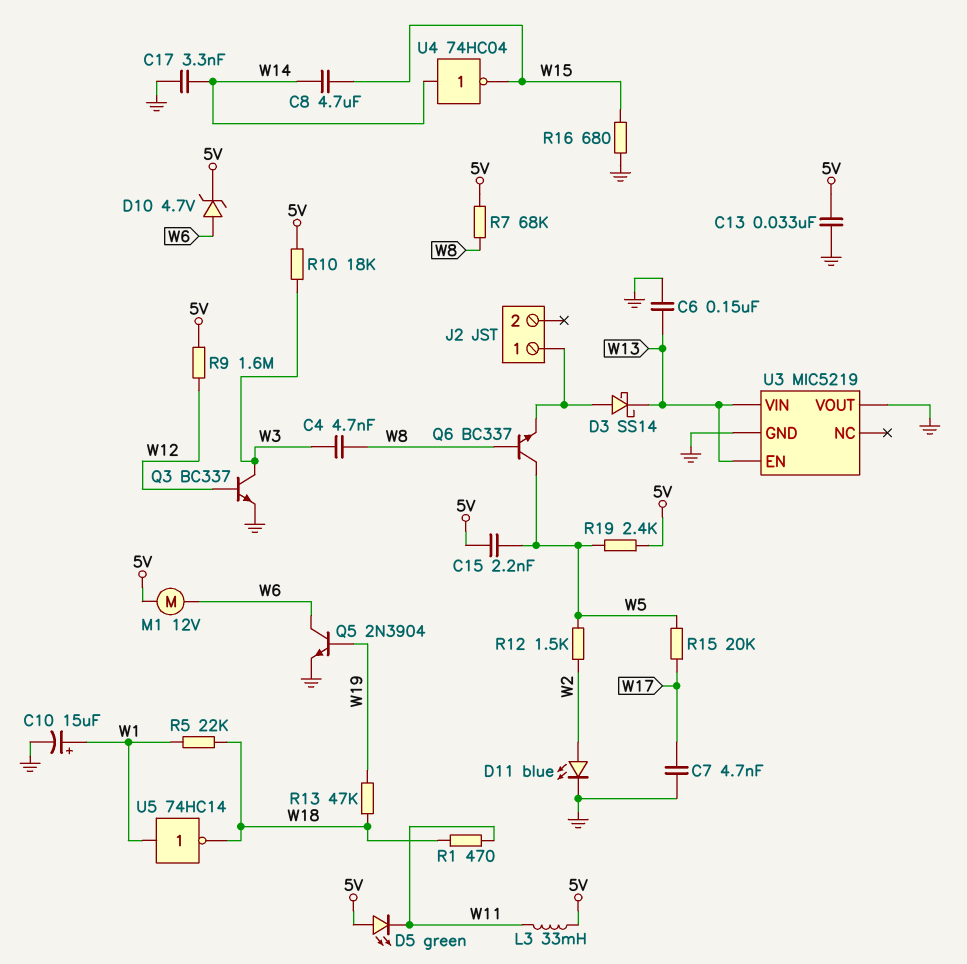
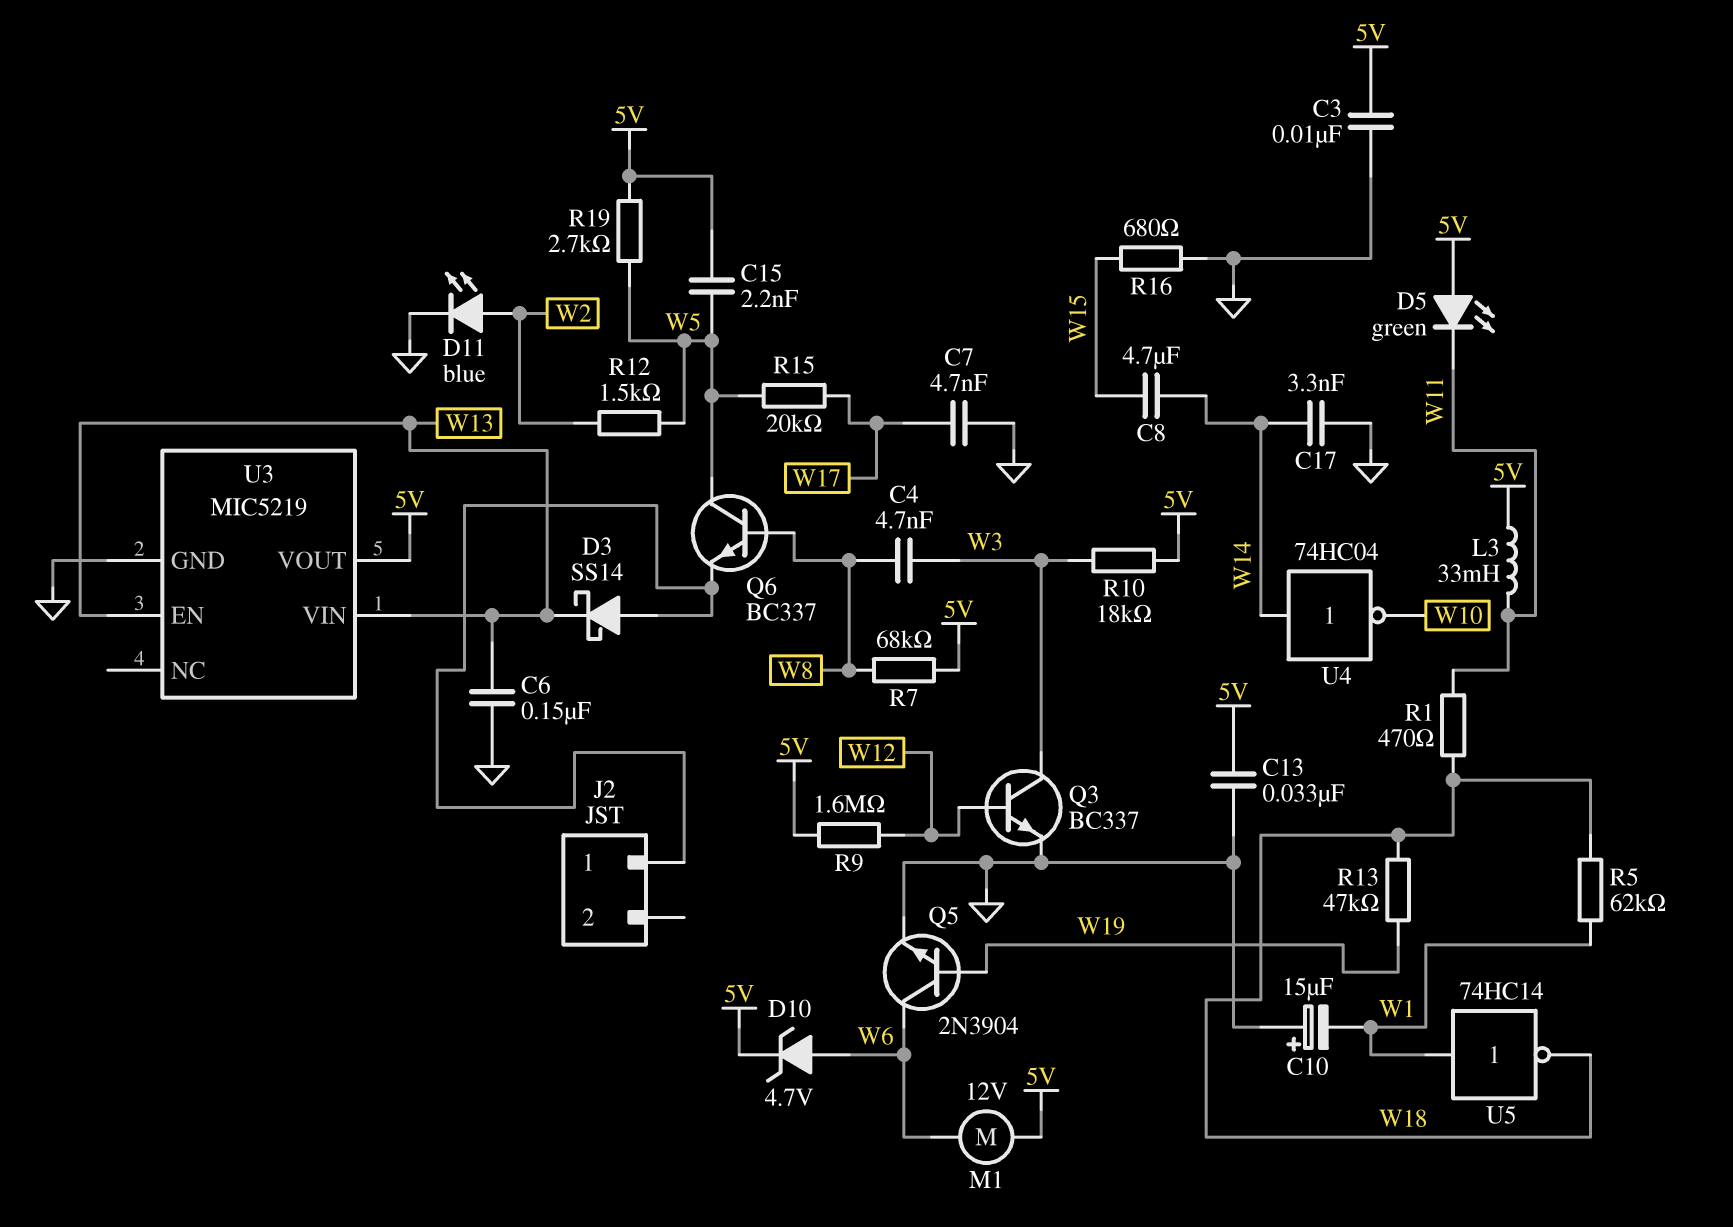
C3: none -> 10nF (5V, GND)
C10: 15uF (plus W1, minus GND) -> 15uF (plus GND, minus W1)
R5: 22k (W1, W18) -> 62k (W1, W18)
R19: 2.4k (5V, W5) -> 2.7k (5V, W5)
U3 pin VOUT: GND -> 5V
U4: NOT 74HC04 (in W14, out W15) -> NOT 74HC04 (in W14, out W10)

